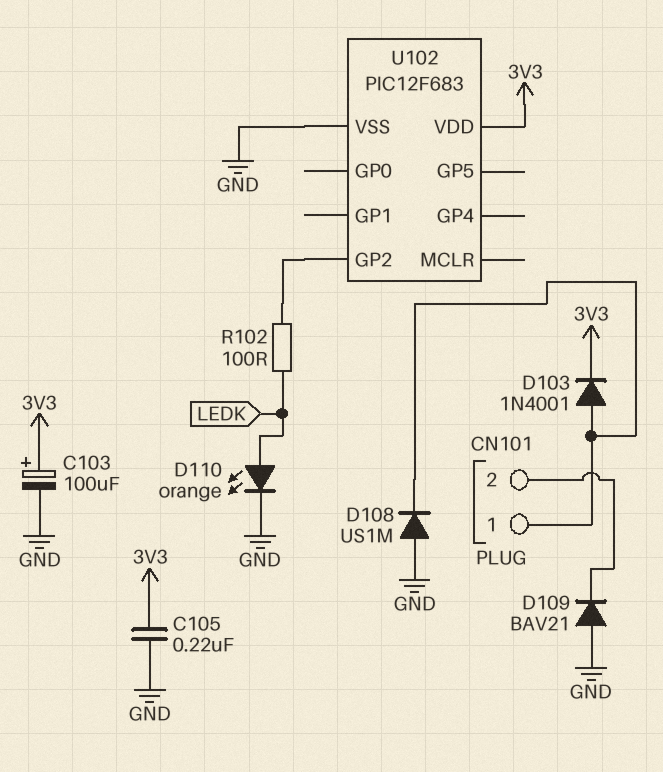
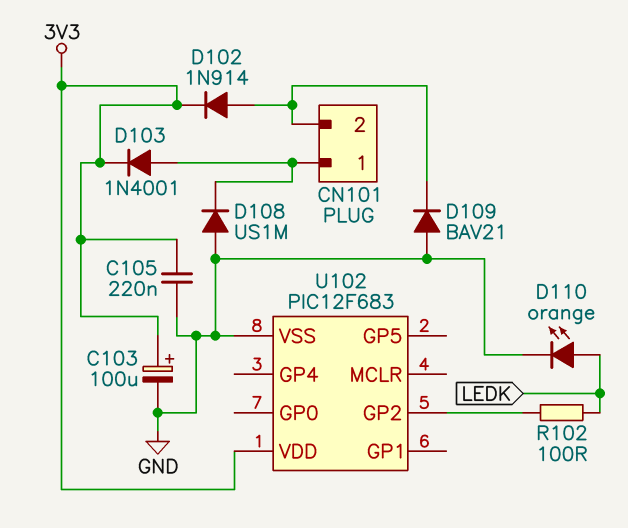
D102: none -> diode 1N914 (A CN101/2, K 3V3)

